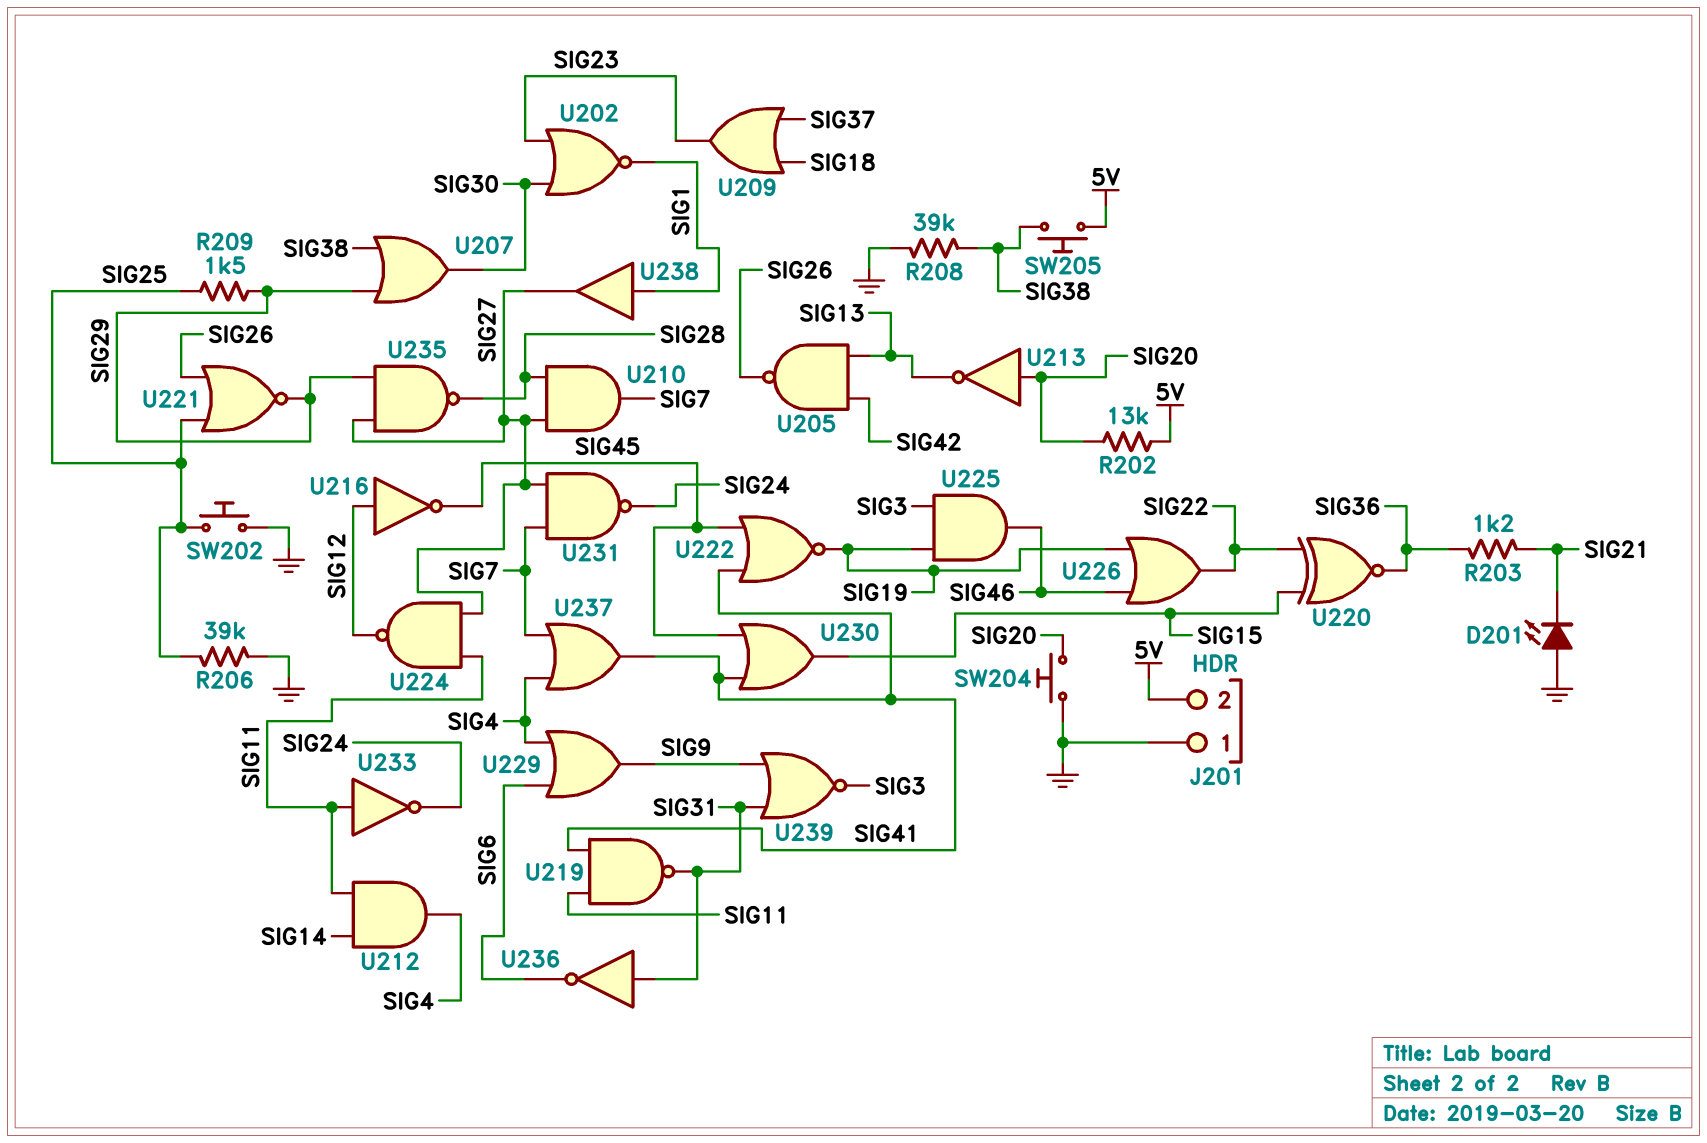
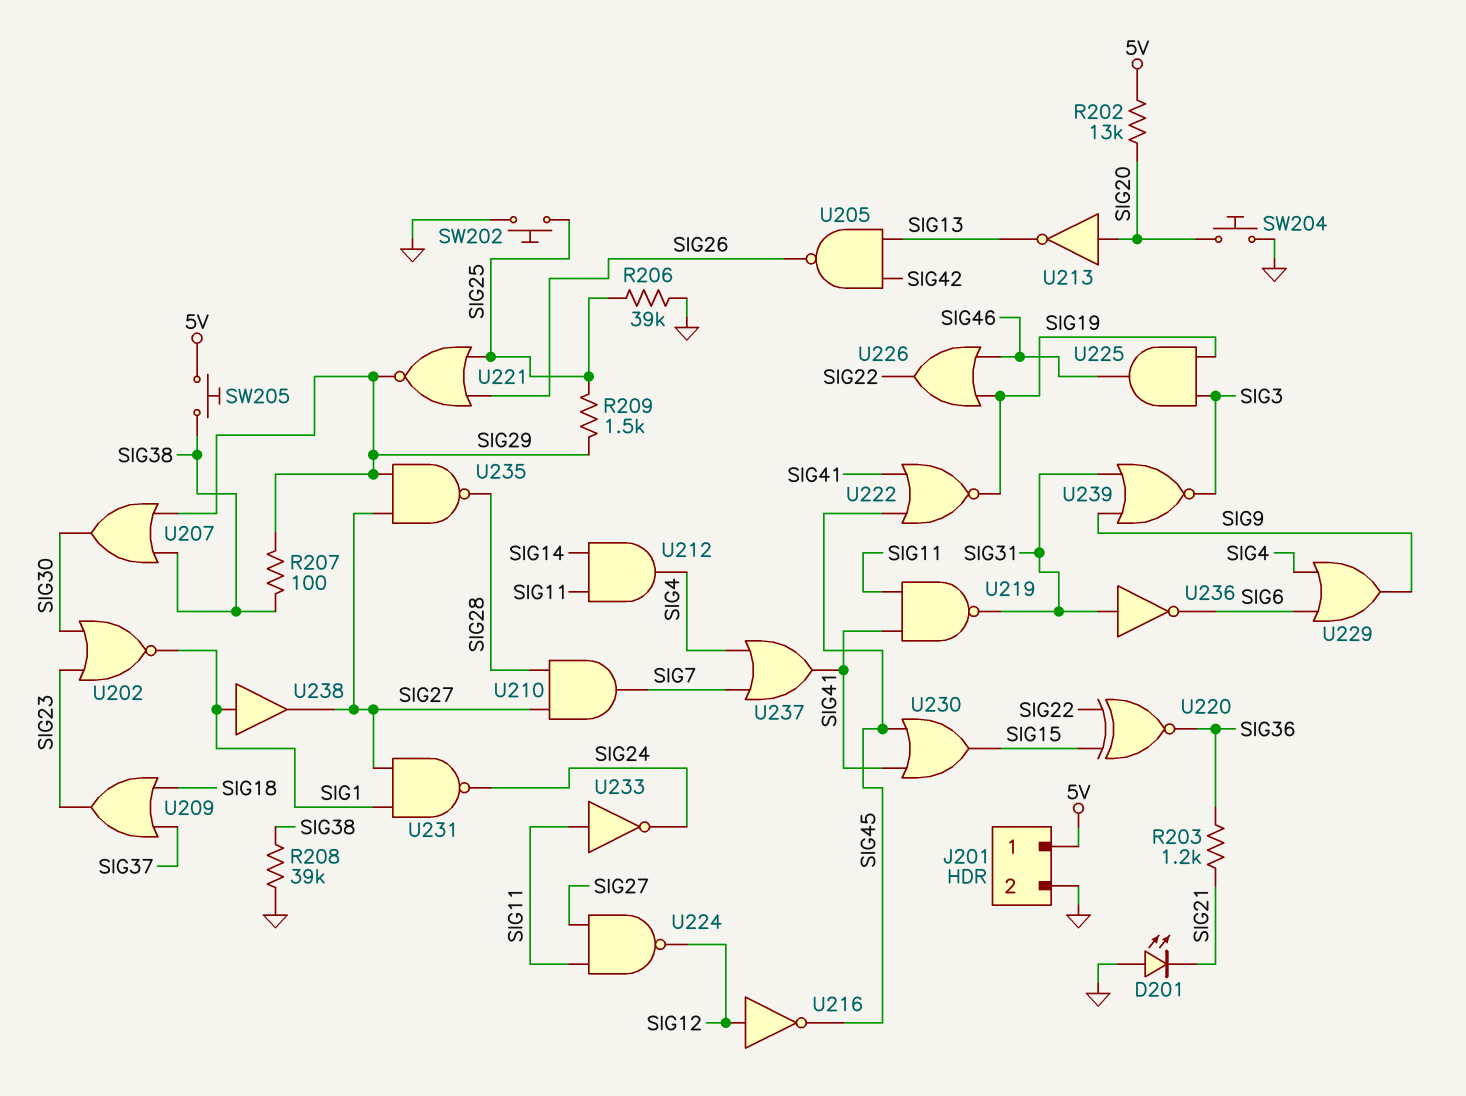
J201 pin 1: GND -> 5V
J201 pin 2: 5V -> GND
R207: none -> 100 (SIG29, SIG38)
U231: NAND (in SIG7, in SIG27, out SIG24) -> NAND (in SIG1, in SIG27, out SIG24)

